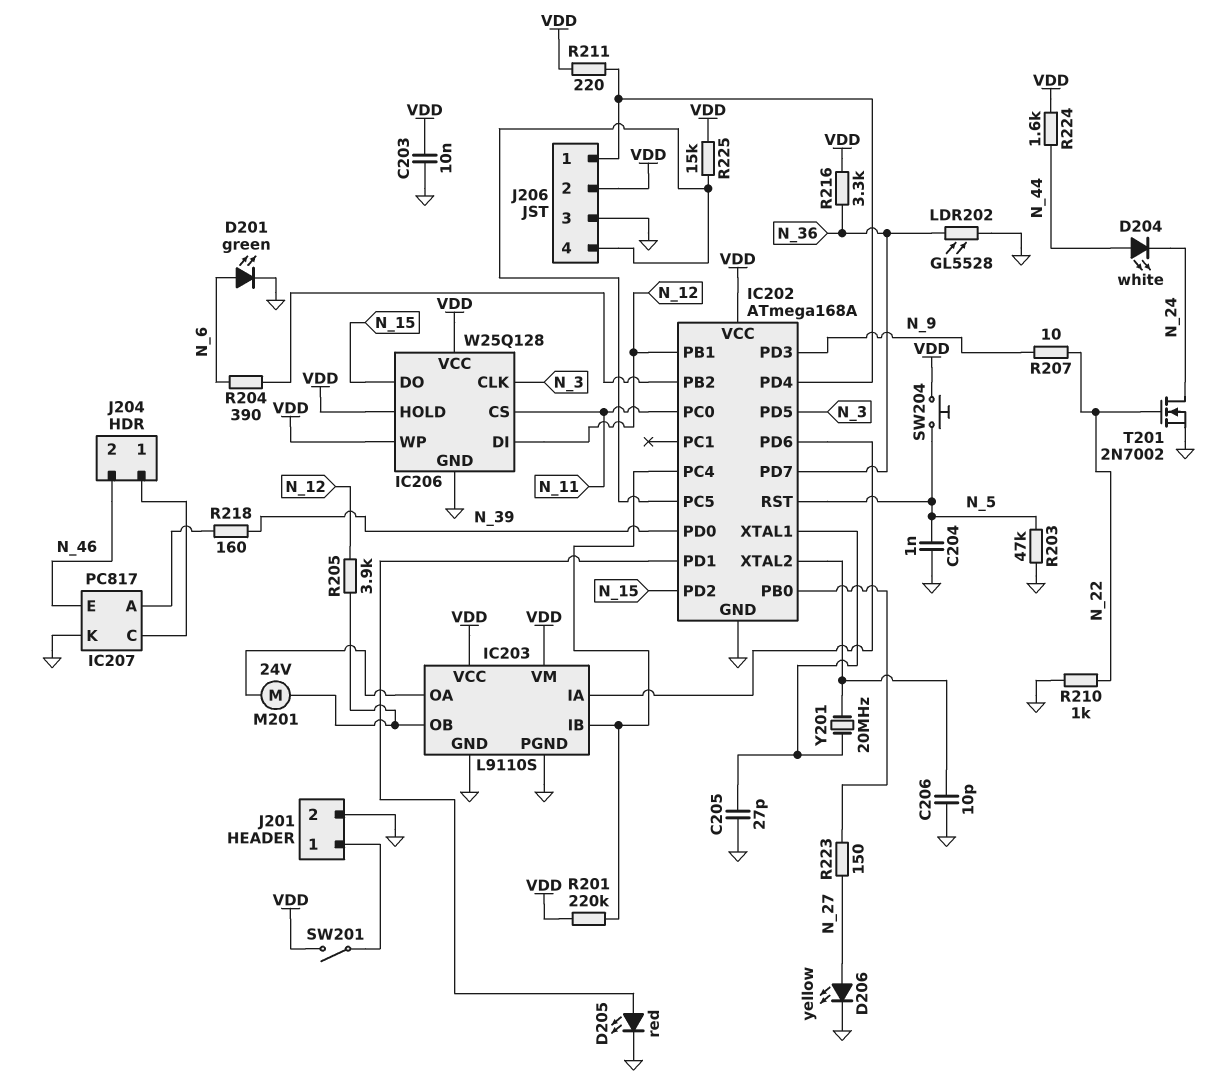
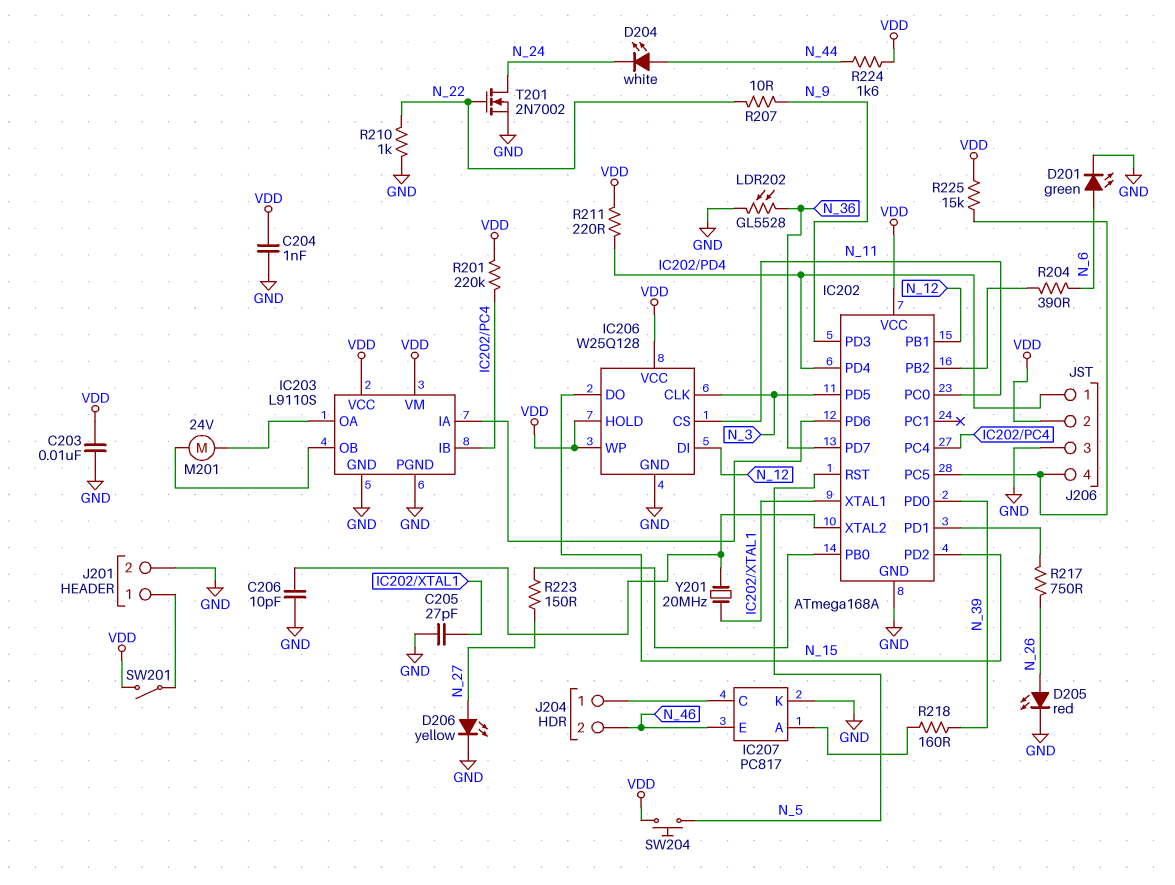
C204: 1nF (GND, N_5) -> 1nF (GND, VDD)
D205: LED red (A IC202/PD1, K GND) -> LED red (A N_26, K GND)
R203: 47k (GND, N_5) -> none
R205: 3.9k (IC203/OB, N_12) -> none
R216: 3.3k (N_36, VDD) -> none
R217: none -> 750 (IC202/PD1, N_26)

